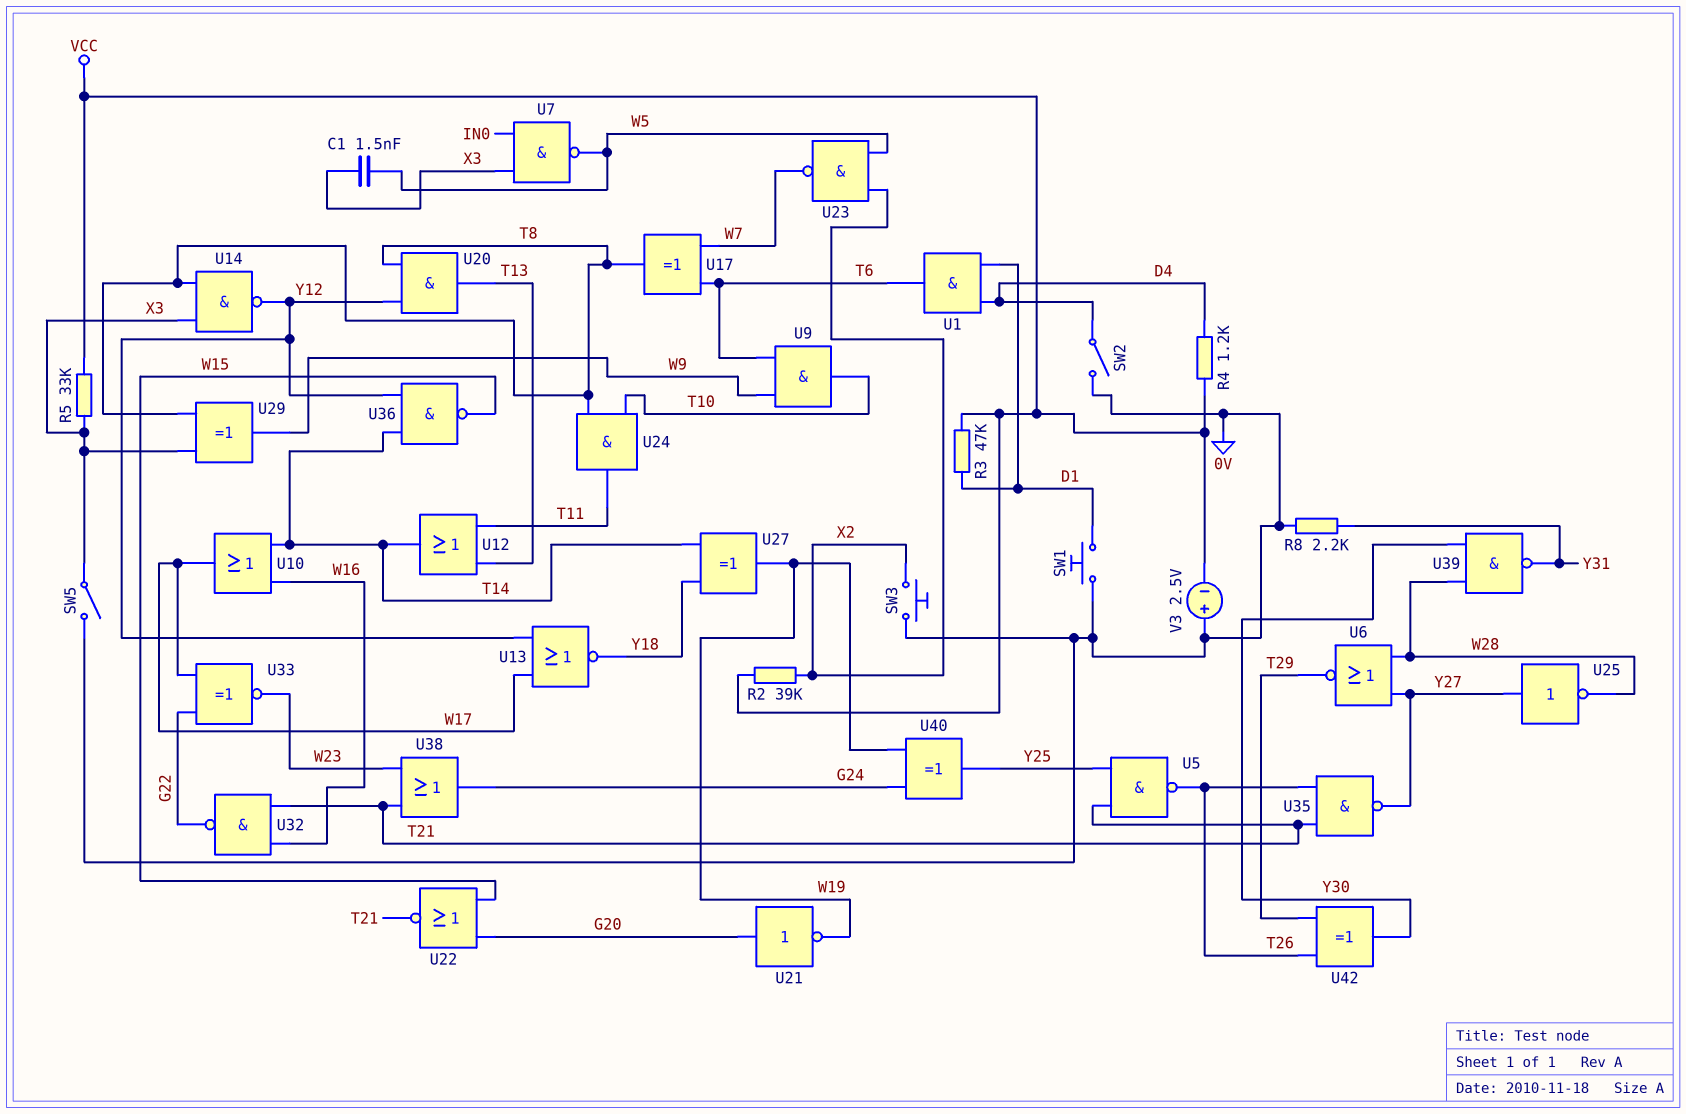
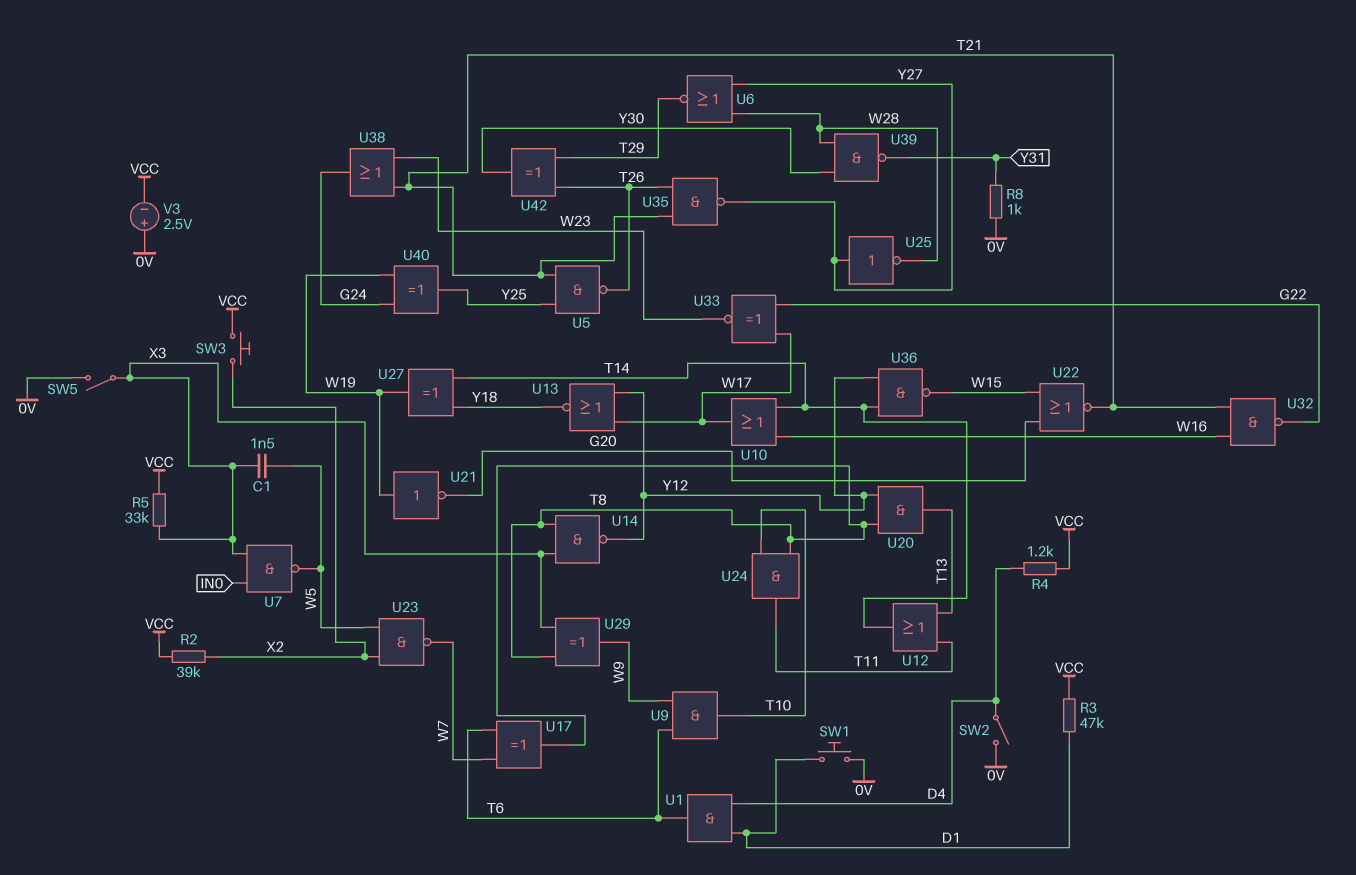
R8: 2.2k (0V, Y31) -> 1k (0V, Y31)
SW3: button (0V, X2) -> button (VCC, X2)
U21: NOT (in G20, out W19) -> NOT (in W19, out G20)

